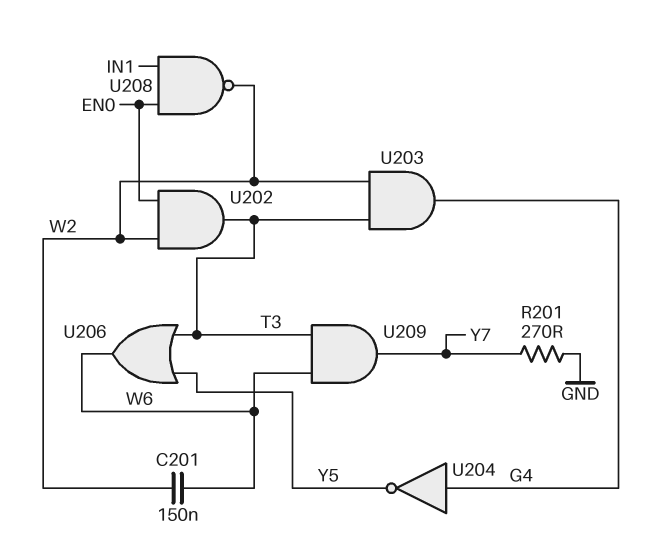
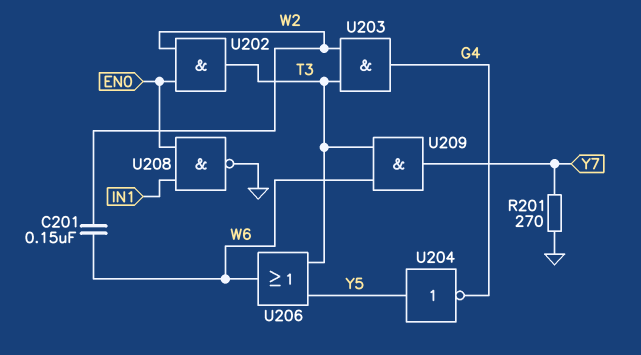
U204: NOT (in G4, out Y5) -> NOT (in Y5, out G4)
U208: NAND (in EN0, in IN1, out W2) -> NAND (in EN0, in IN1, out GND)

